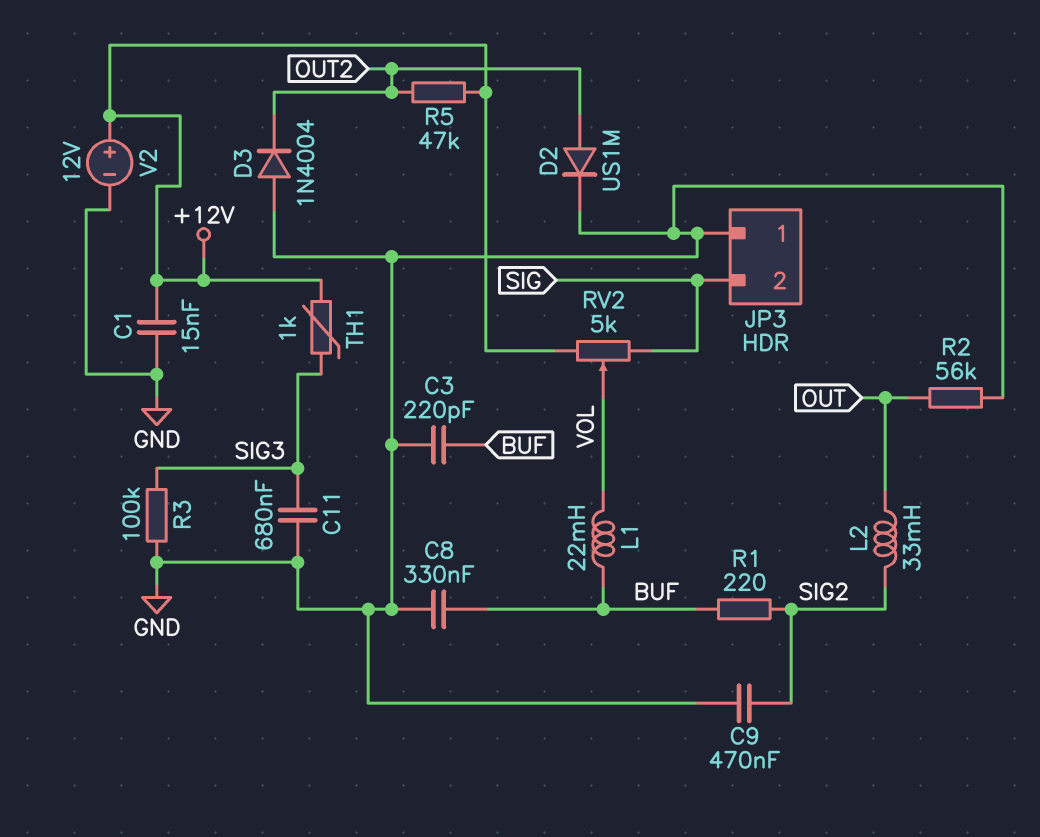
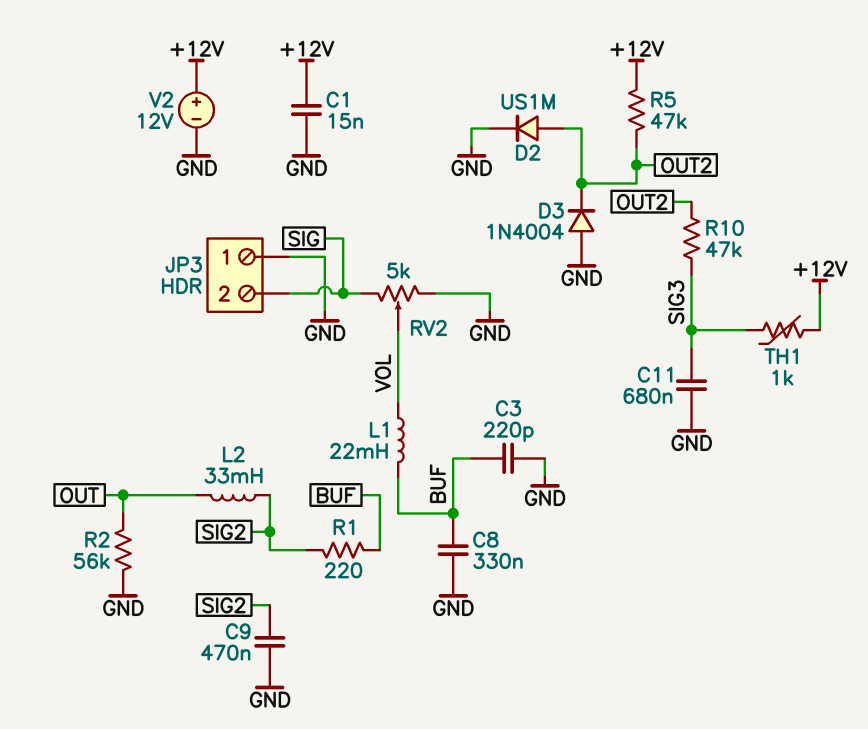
R3: 100k (GND, SIG3) -> none
R10: none -> 47k (OUT2, SIG3)
RV2: 5k (+12V, SIG, wiper VOL) -> 5k (GND, SIG, wiper VOL)

